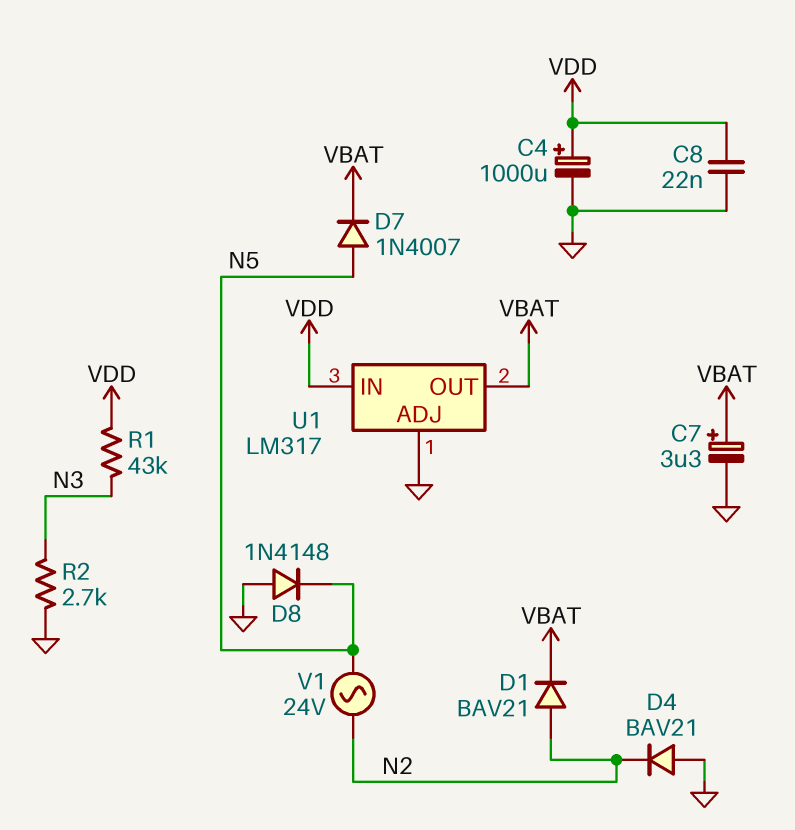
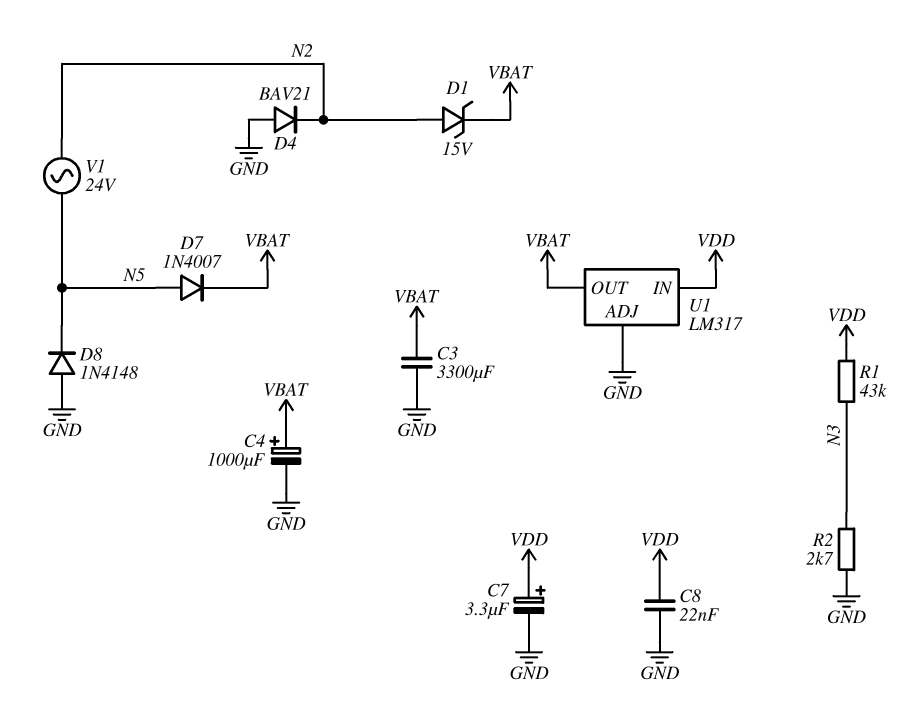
C3: none -> 3300uF (GND, VBAT)
C4: 1000uF (plus VDD, minus GND) -> 1000uF (plus VBAT, minus GND)
C7: 3.3uF (plus VBAT, minus GND) -> 3.3uF (plus VDD, minus GND)
D1: diode BAV21 (A N2, K VBAT) -> zener 15V (A N2, K VBAT)

